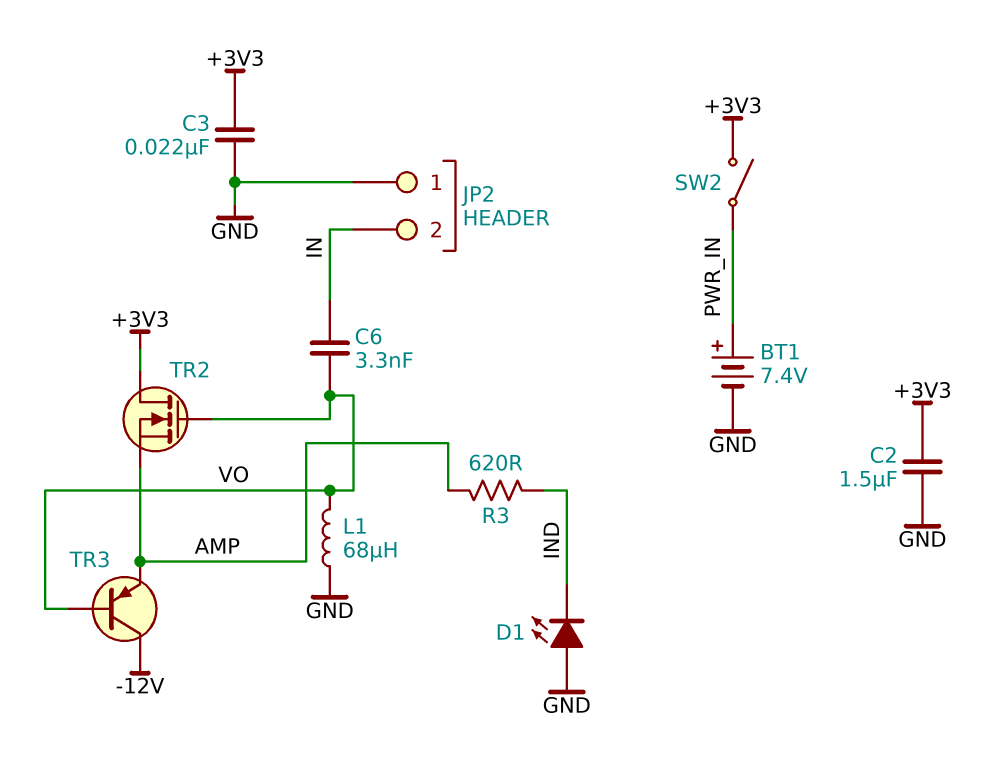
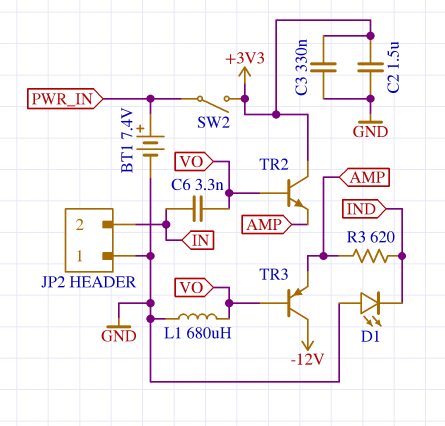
C3: 22nF (+3V3, GND) -> 330nF (+3V3, GND)
L1: 68uH (GND, VO) -> 680uH (GND, VO)
TR2: NMOS (G VO, D +3V3, S AMP) -> NPN (B VO, C +3V3, E AMP)

